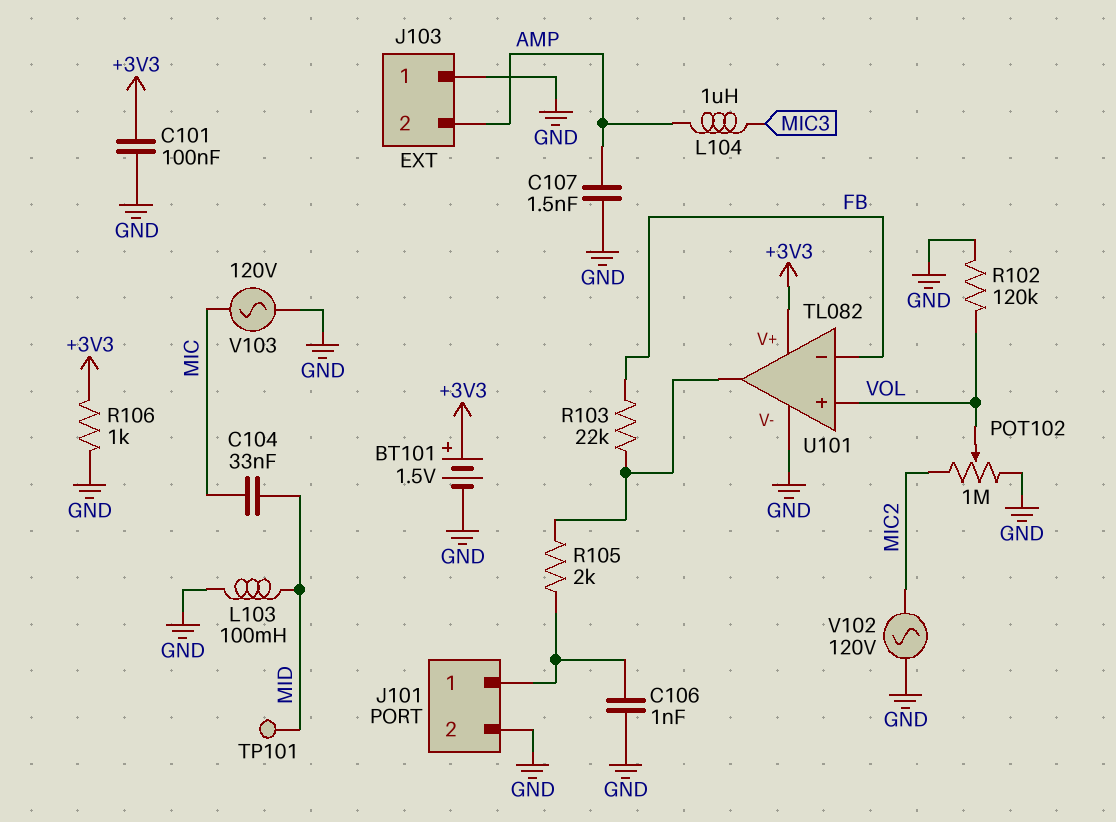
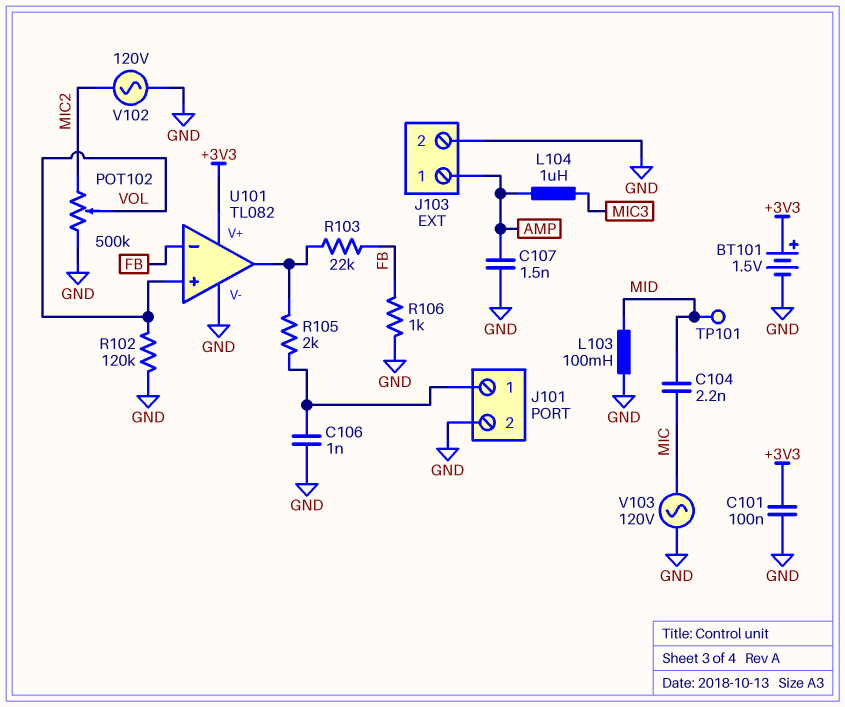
C104: 33nF (MIC, MID) -> 2.2nF (MIC, MID)
J103 pin 1: GND -> AMP
J103 pin 2: AMP -> GND
POT102: 1M (GND, MIC2, wiper VOL) -> 500k (GND, MIC2, wiper VOL)
R106: 1k (+3V3, GND) -> 1k (FB, GND)

